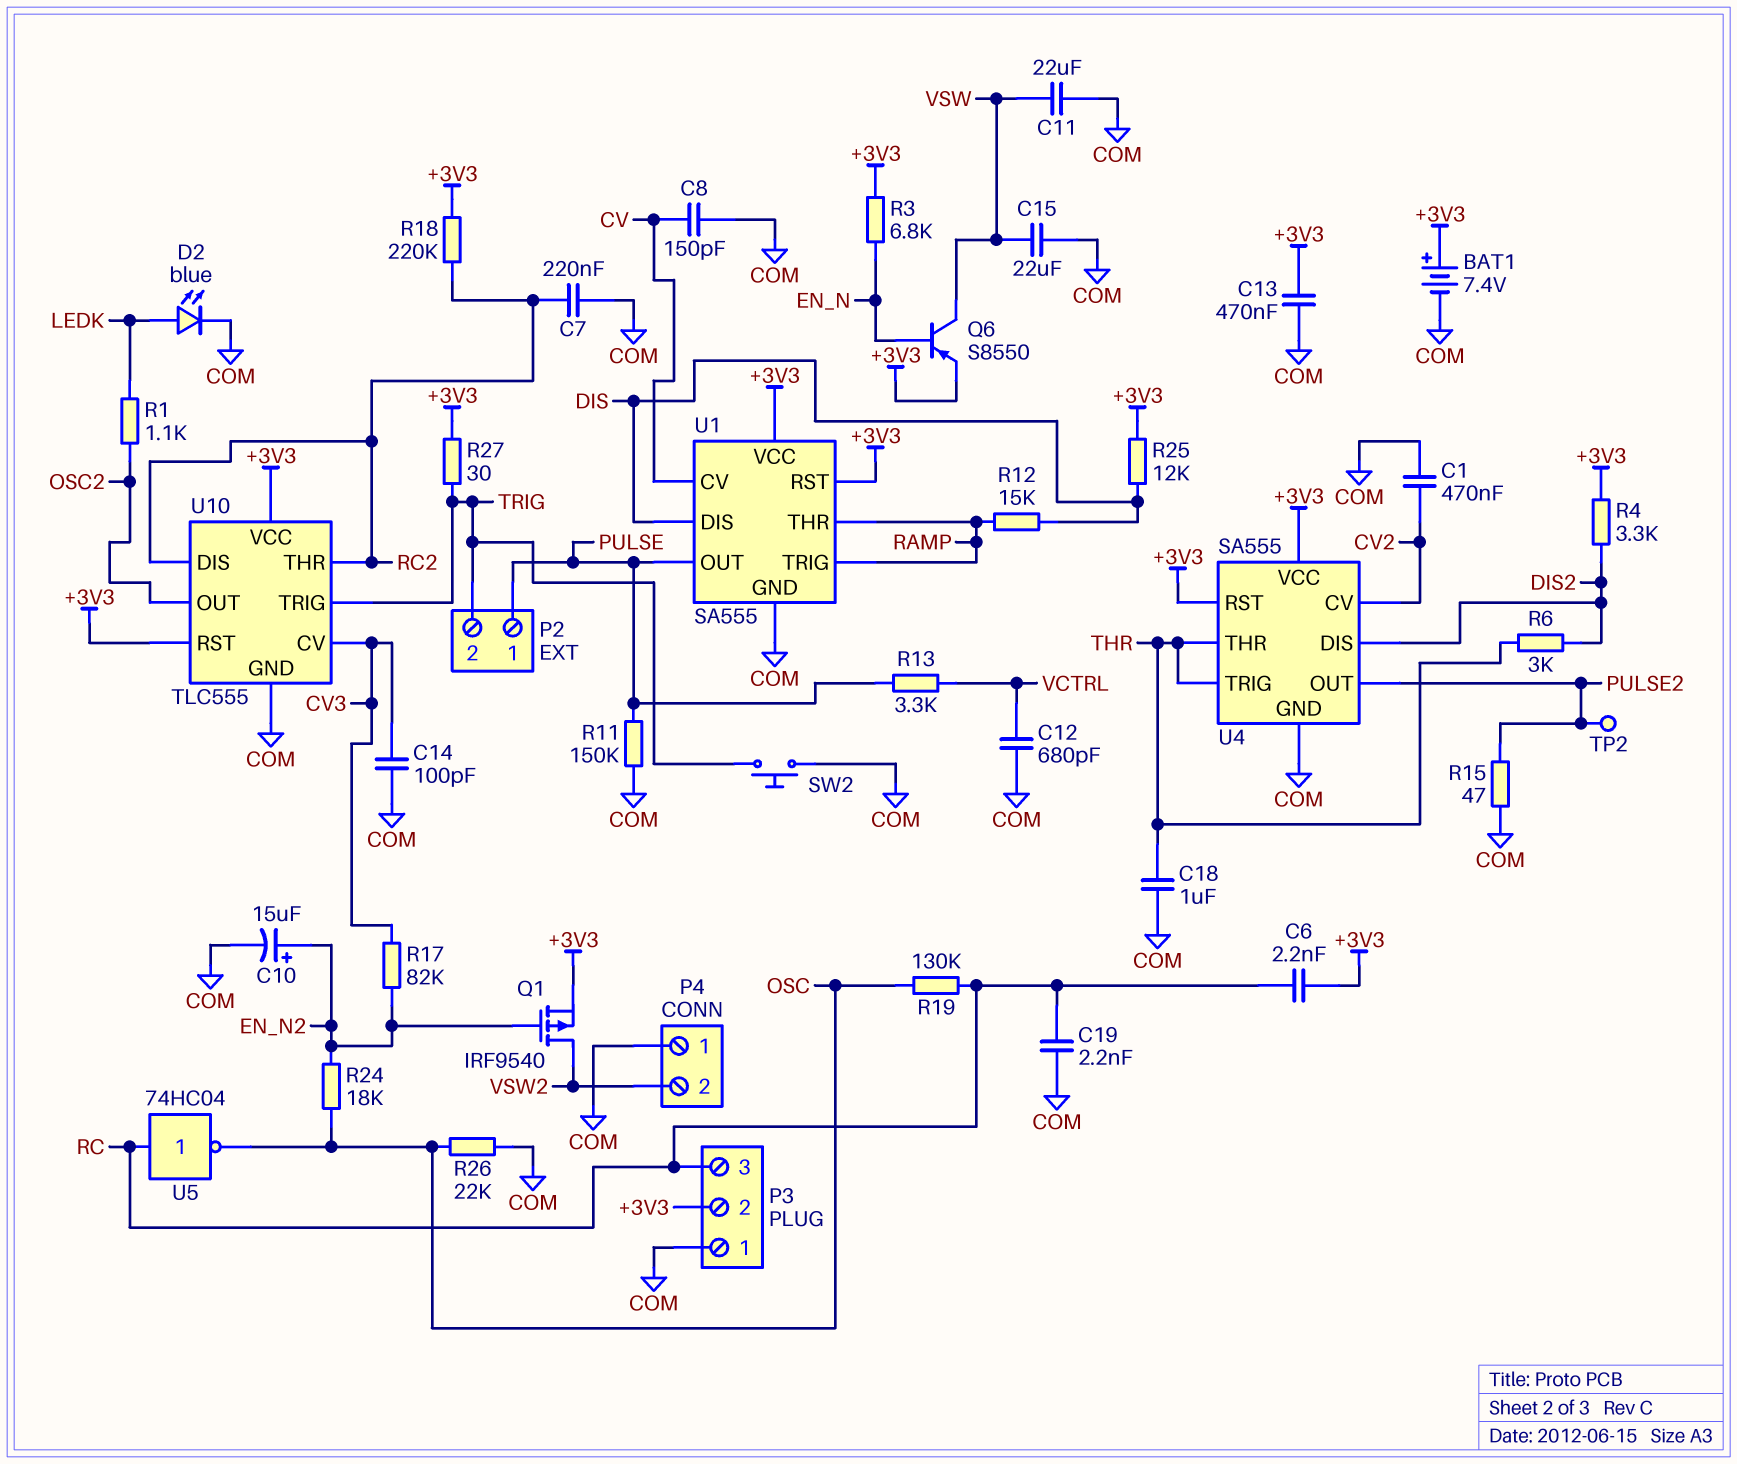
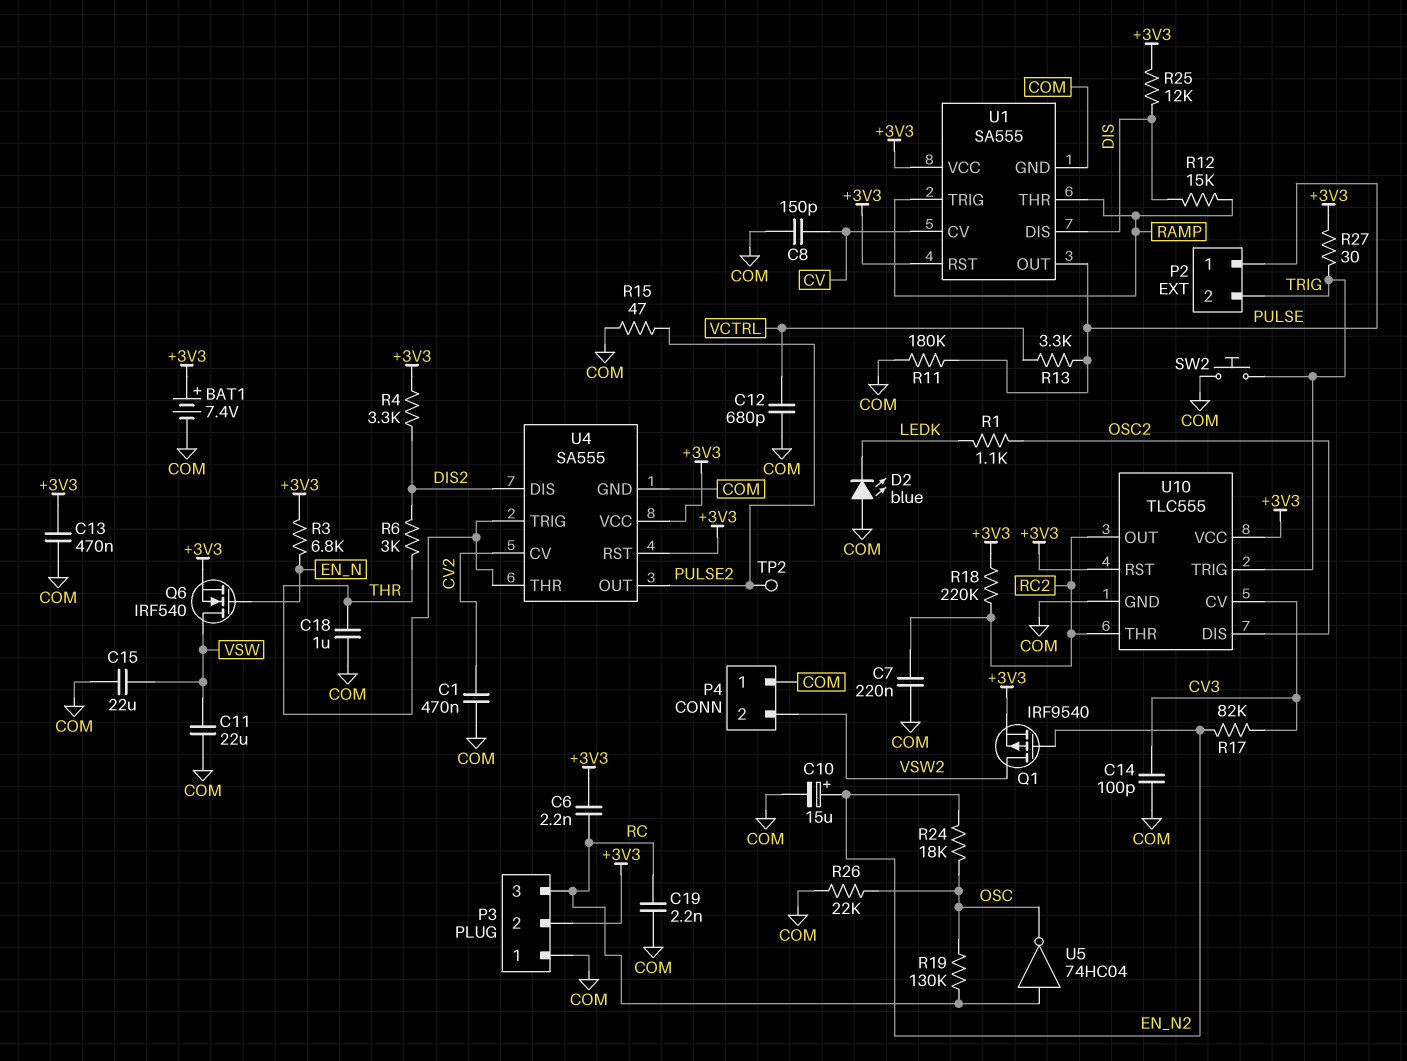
D2: LED blue (A LEDK, K COM) -> LED blue (A COM, K LEDK)
Q6: PNP S8550 (B EN_N, C VSW, E +3V3) -> NMOS IRF540 (G EN_N, D VSW, S +3V3)
R11: 150k (COM, PULSE) -> 180k (COM, PULSE)
U10 pin DIS: RC2 -> OSC2
U10 pin OUT: OSC2 -> RC2

